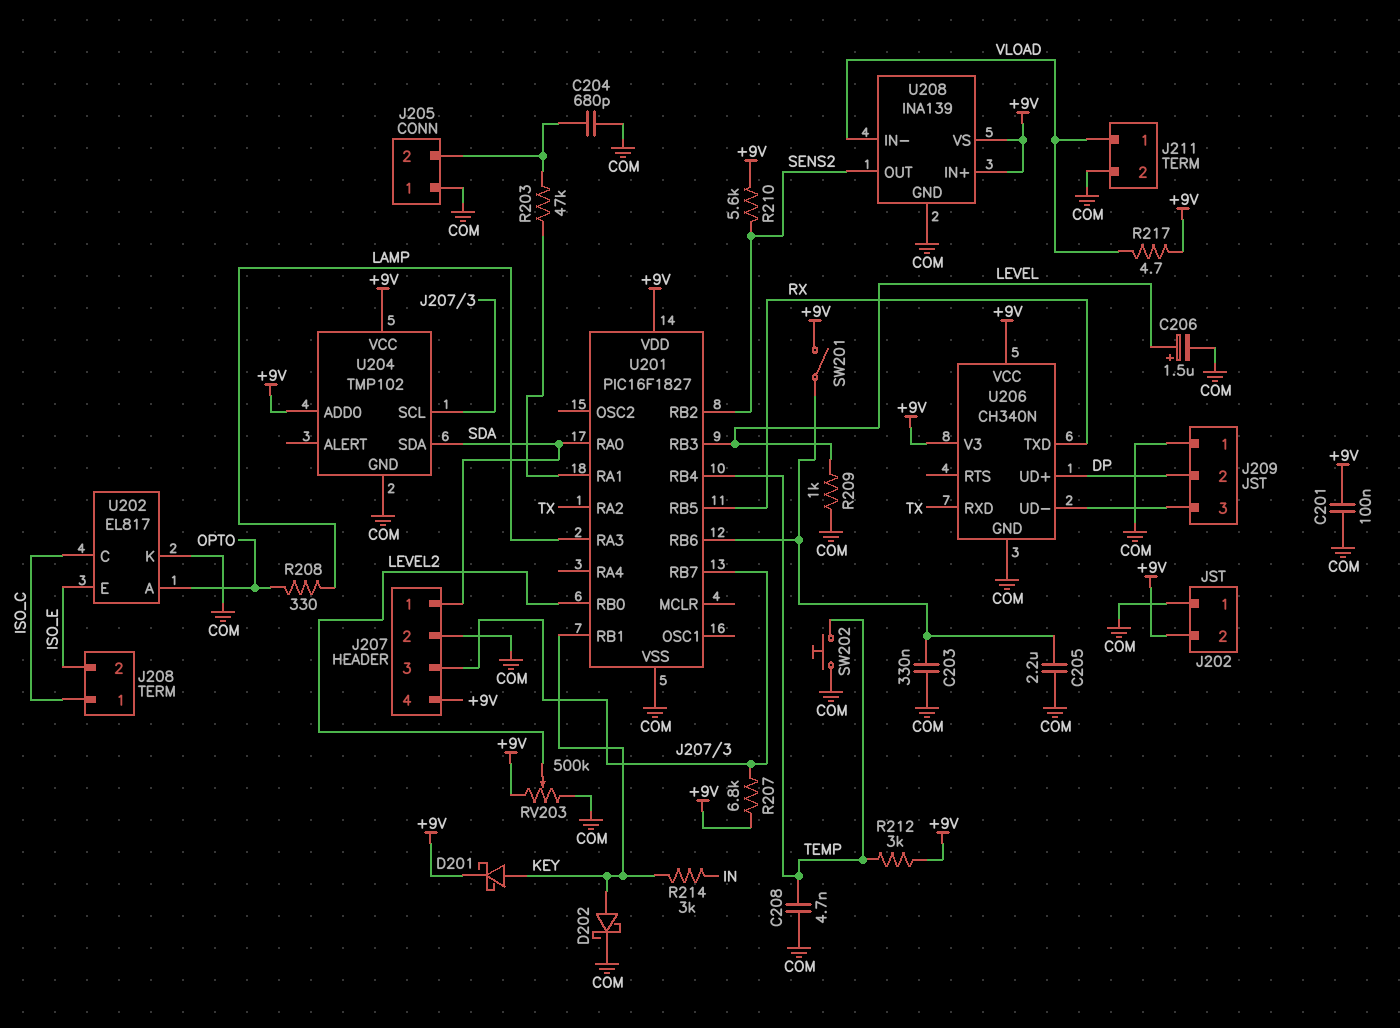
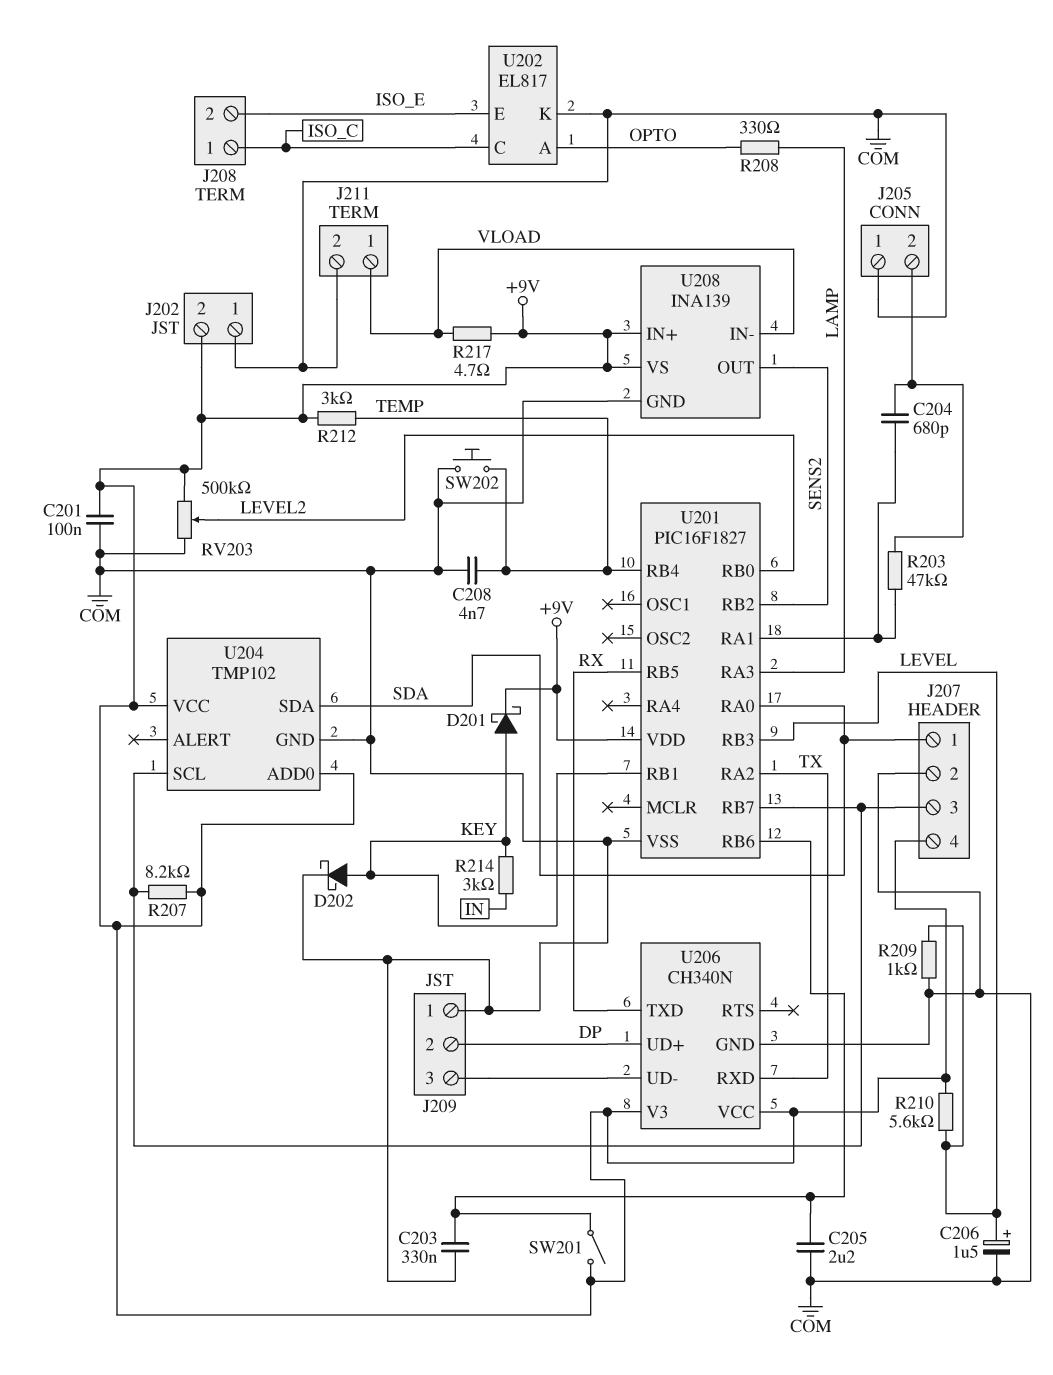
C204: 680pF (COM, J205/2) -> 680pF (J205/2, U201/RA1)
R207: 6.8k (+9V, J207/3) -> 8.2k (+9V, J207/3)
R210: 5.6k (+9V, SENS2) -> 5.6k (+9V, LEVEL)

